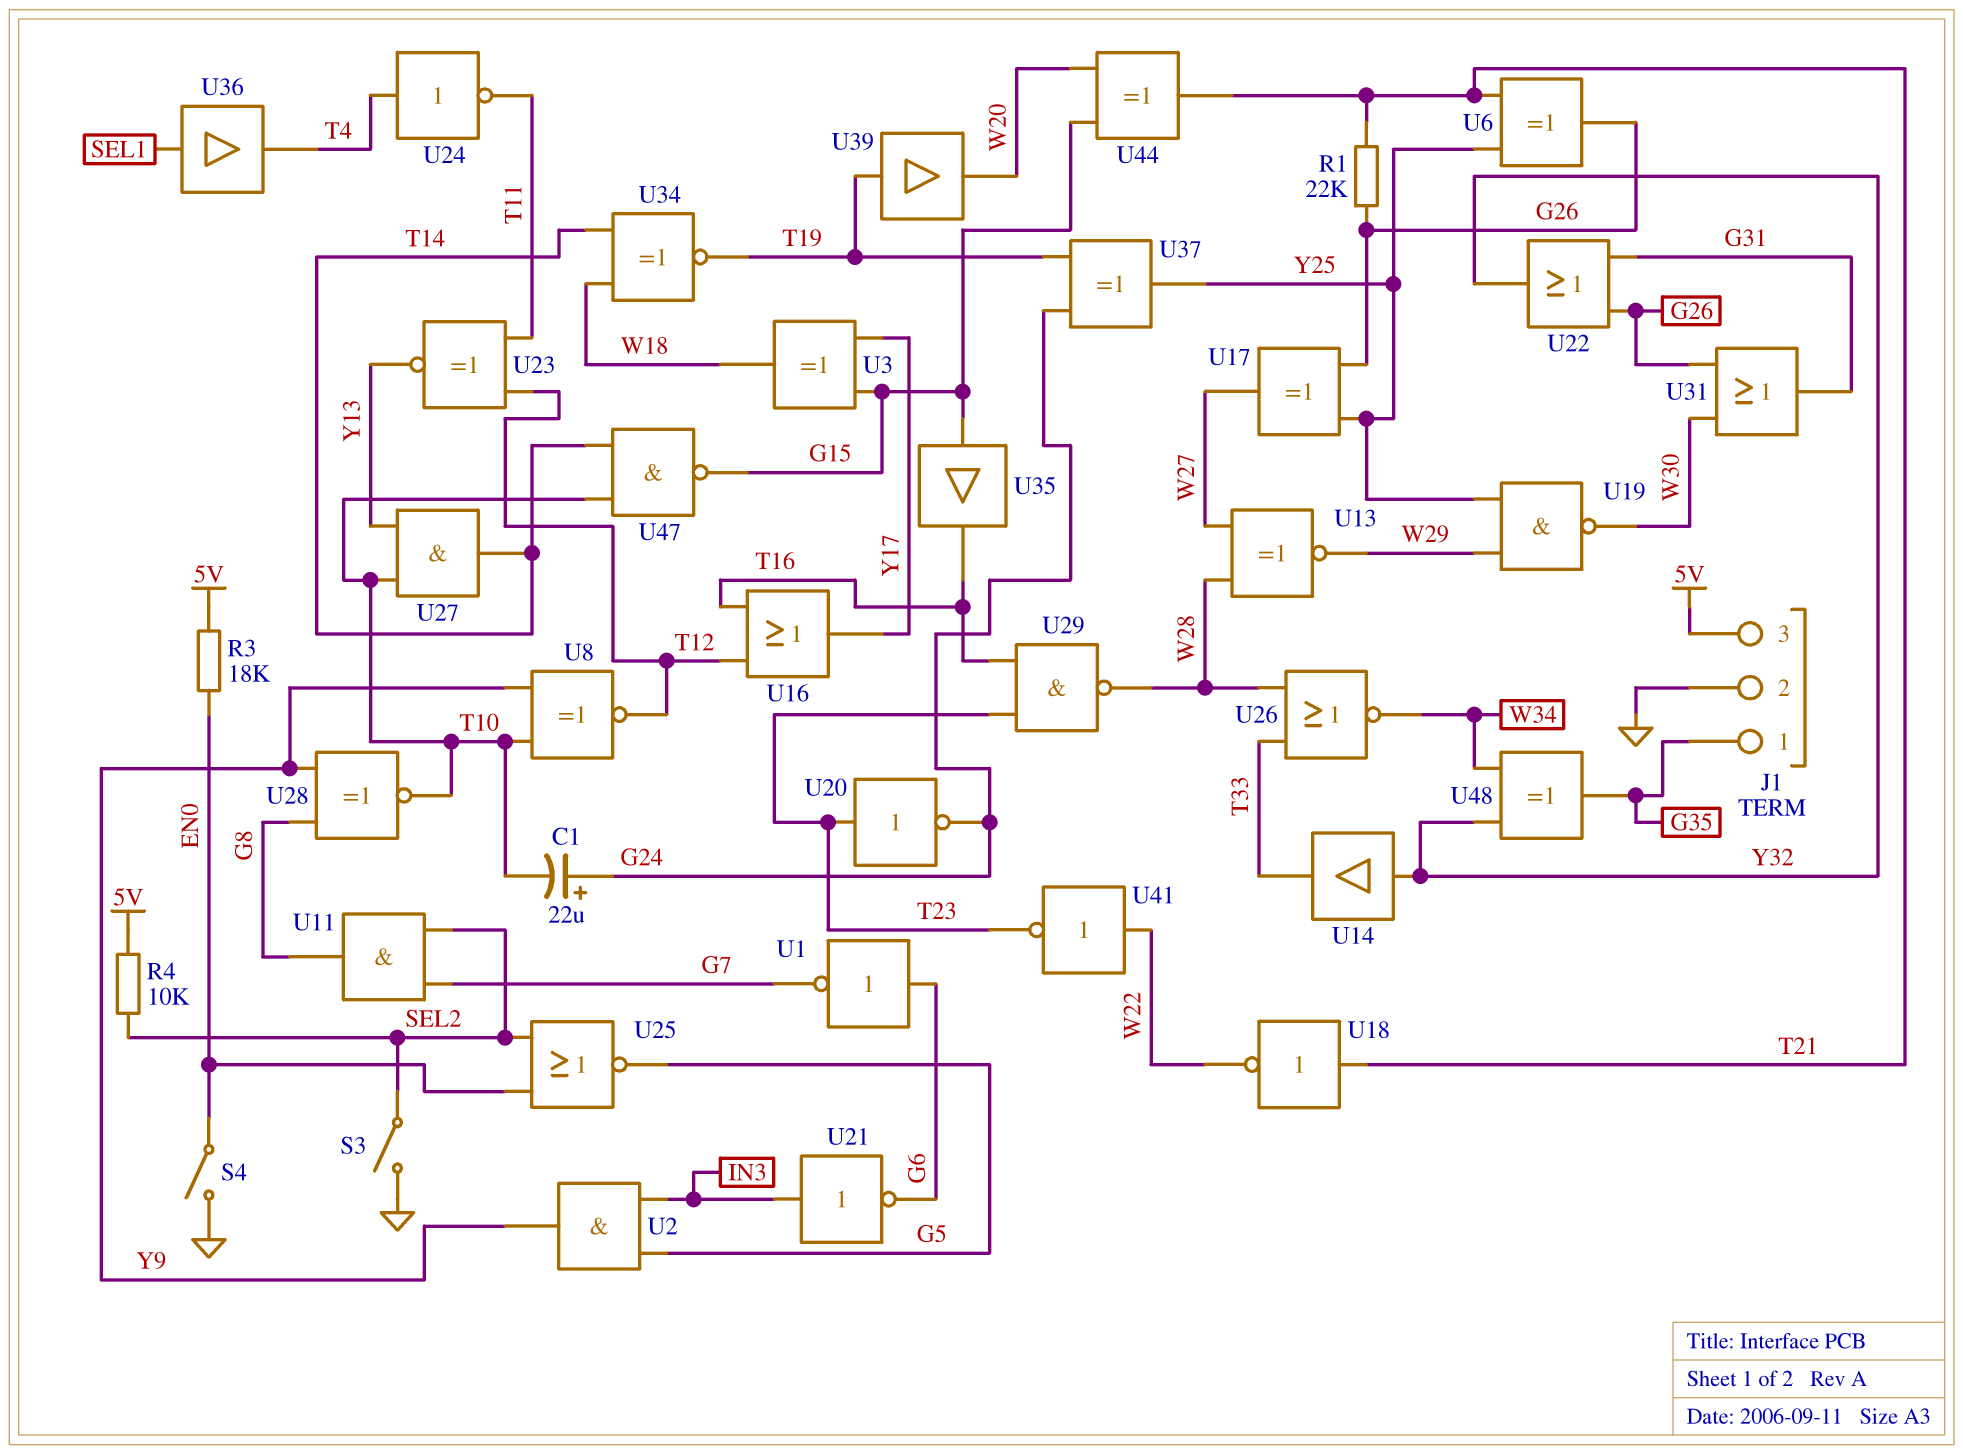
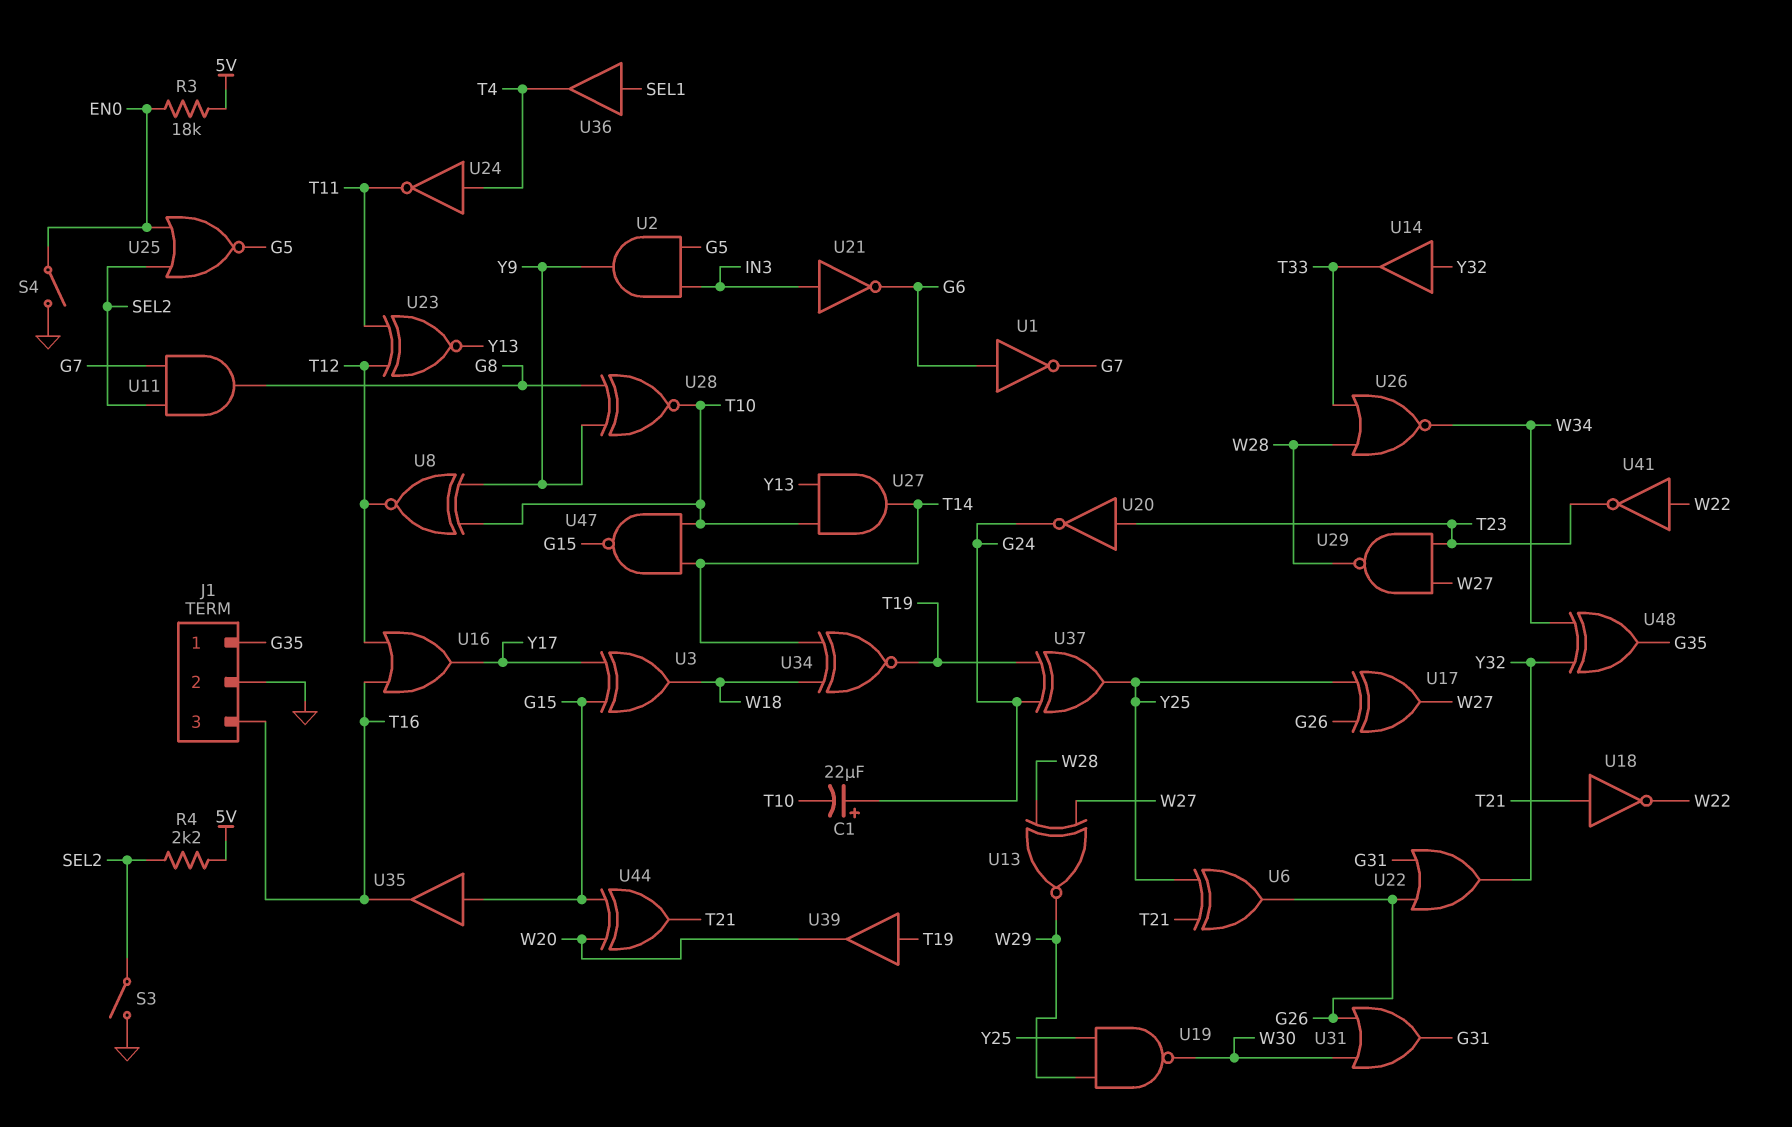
J1 pin 3: 5V -> T16
R1: 22k (G26, T21) -> none
R4: 10k (5V, SEL2) -> 2.2k (5V, SEL2)
U29: NAND (in T16, in T23, out W28) -> NAND (in T23, in W27, out W28)

